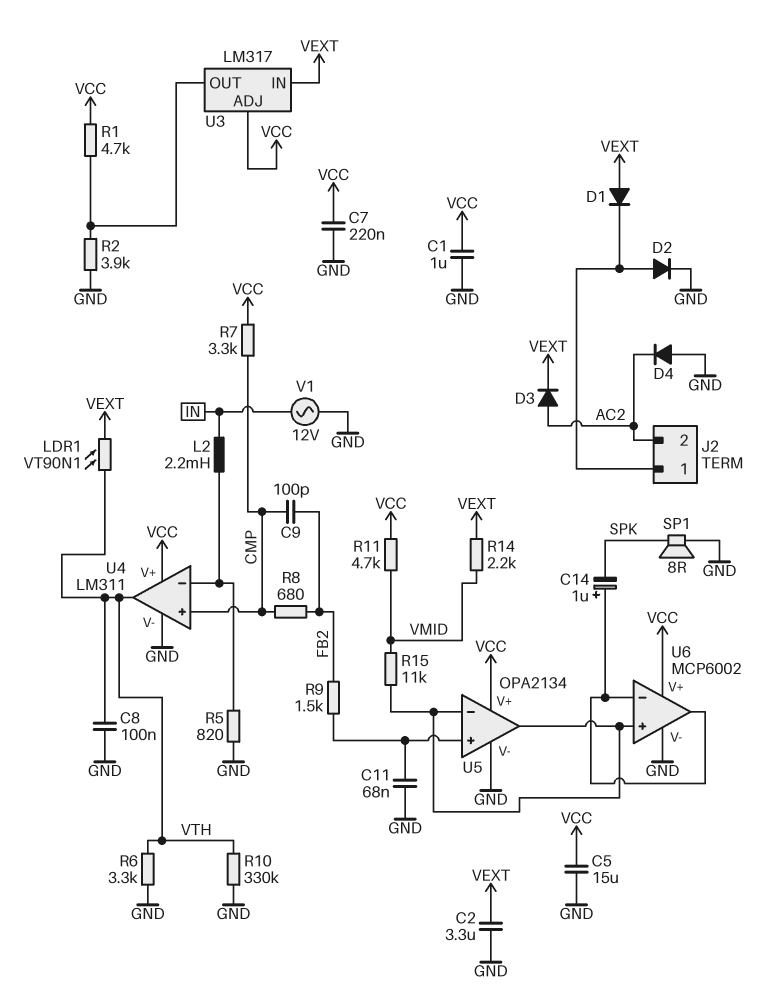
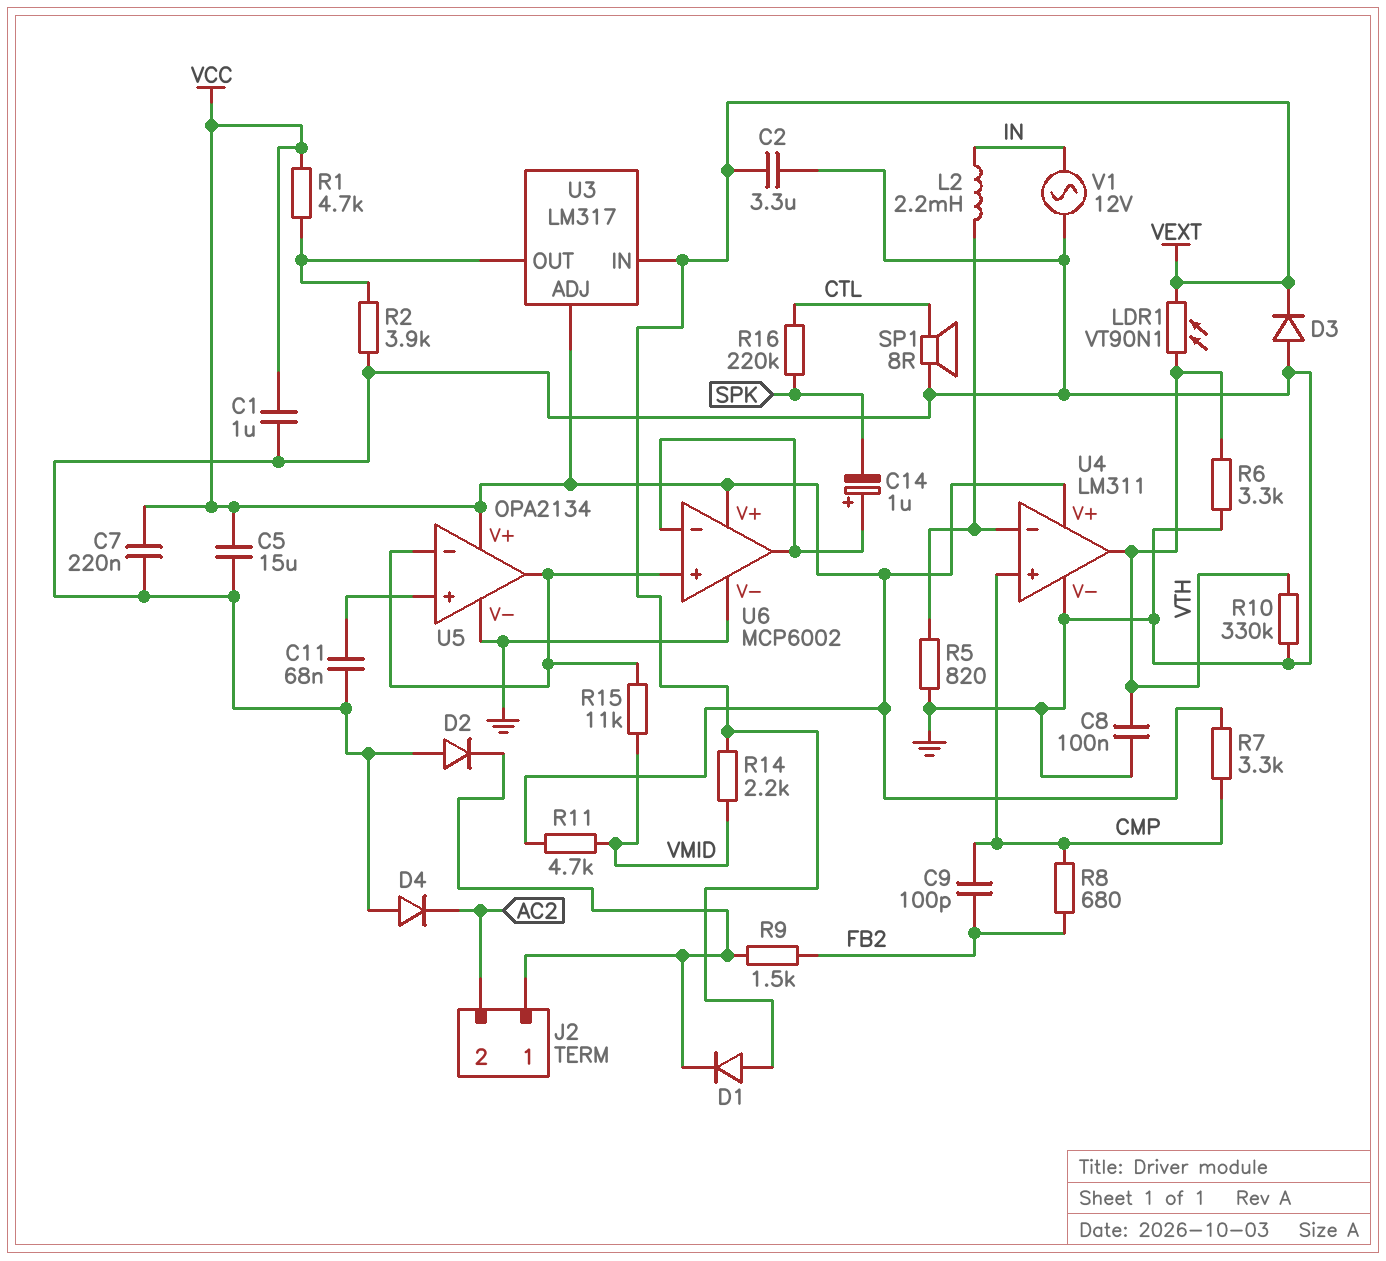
D2: diode (A J2/1, K GND) -> diode (A GND, K J2/1)
D3: diode (A AC2, K VEXT) -> diode (A GND, K VEXT)
R9: 1.5k (FB2, U5/in+) -> 1.5k (FB2, J2/1)
R16: none -> 220k (CTL, SPK)
SP1: speaker 8R (GND, SPK) -> speaker 8R (CTL, GND)

